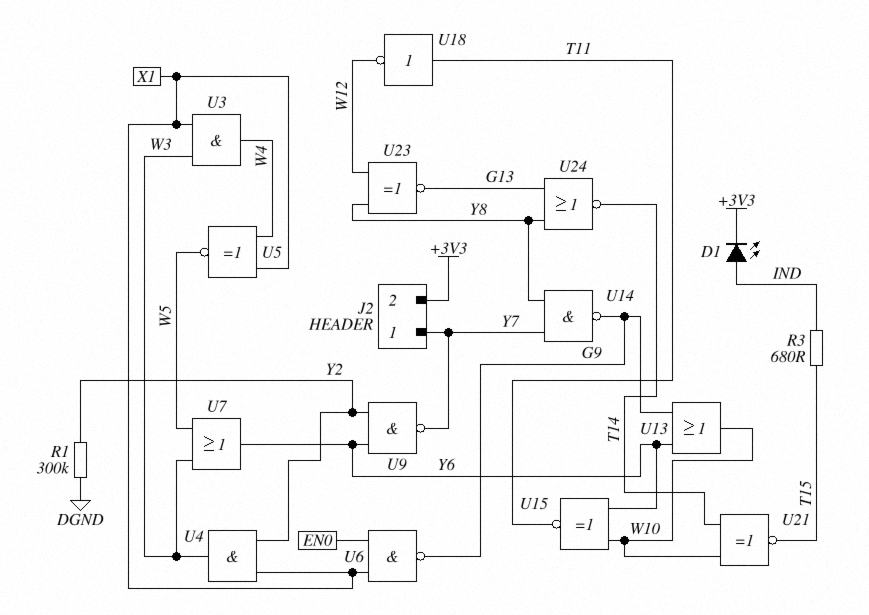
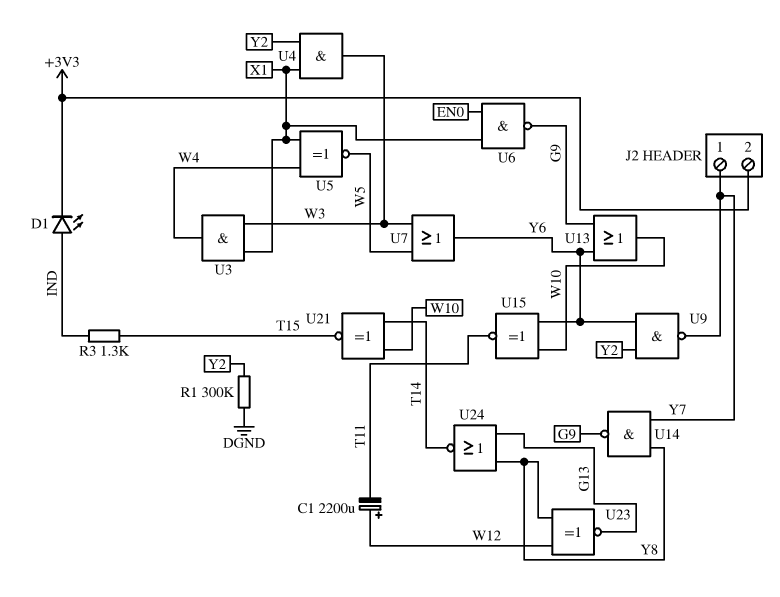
C1: none -> 2200uF (plus W12, minus T11)
R3: 680 (IND, T15) -> 1.3k (IND, T15)
U18: NOT (in T11, out W12) -> none

